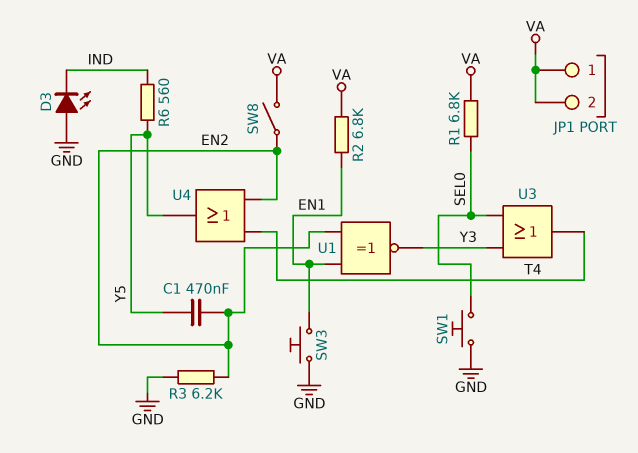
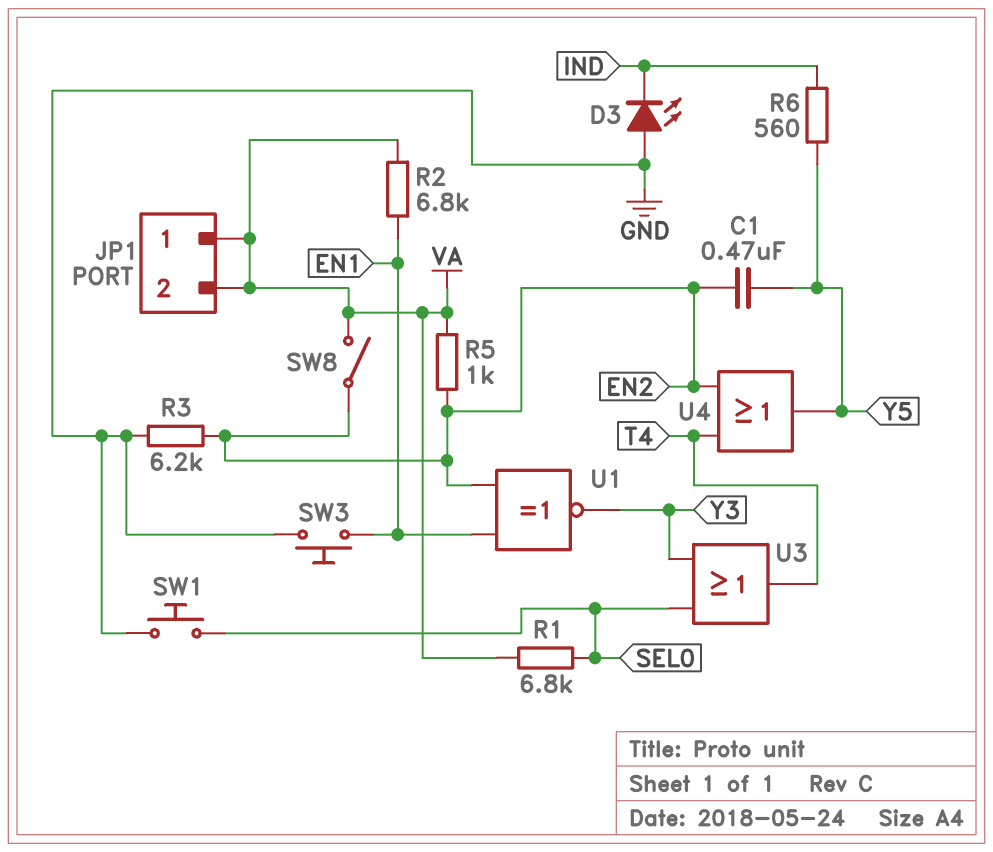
R5: none -> 1k (EN2, VA)

